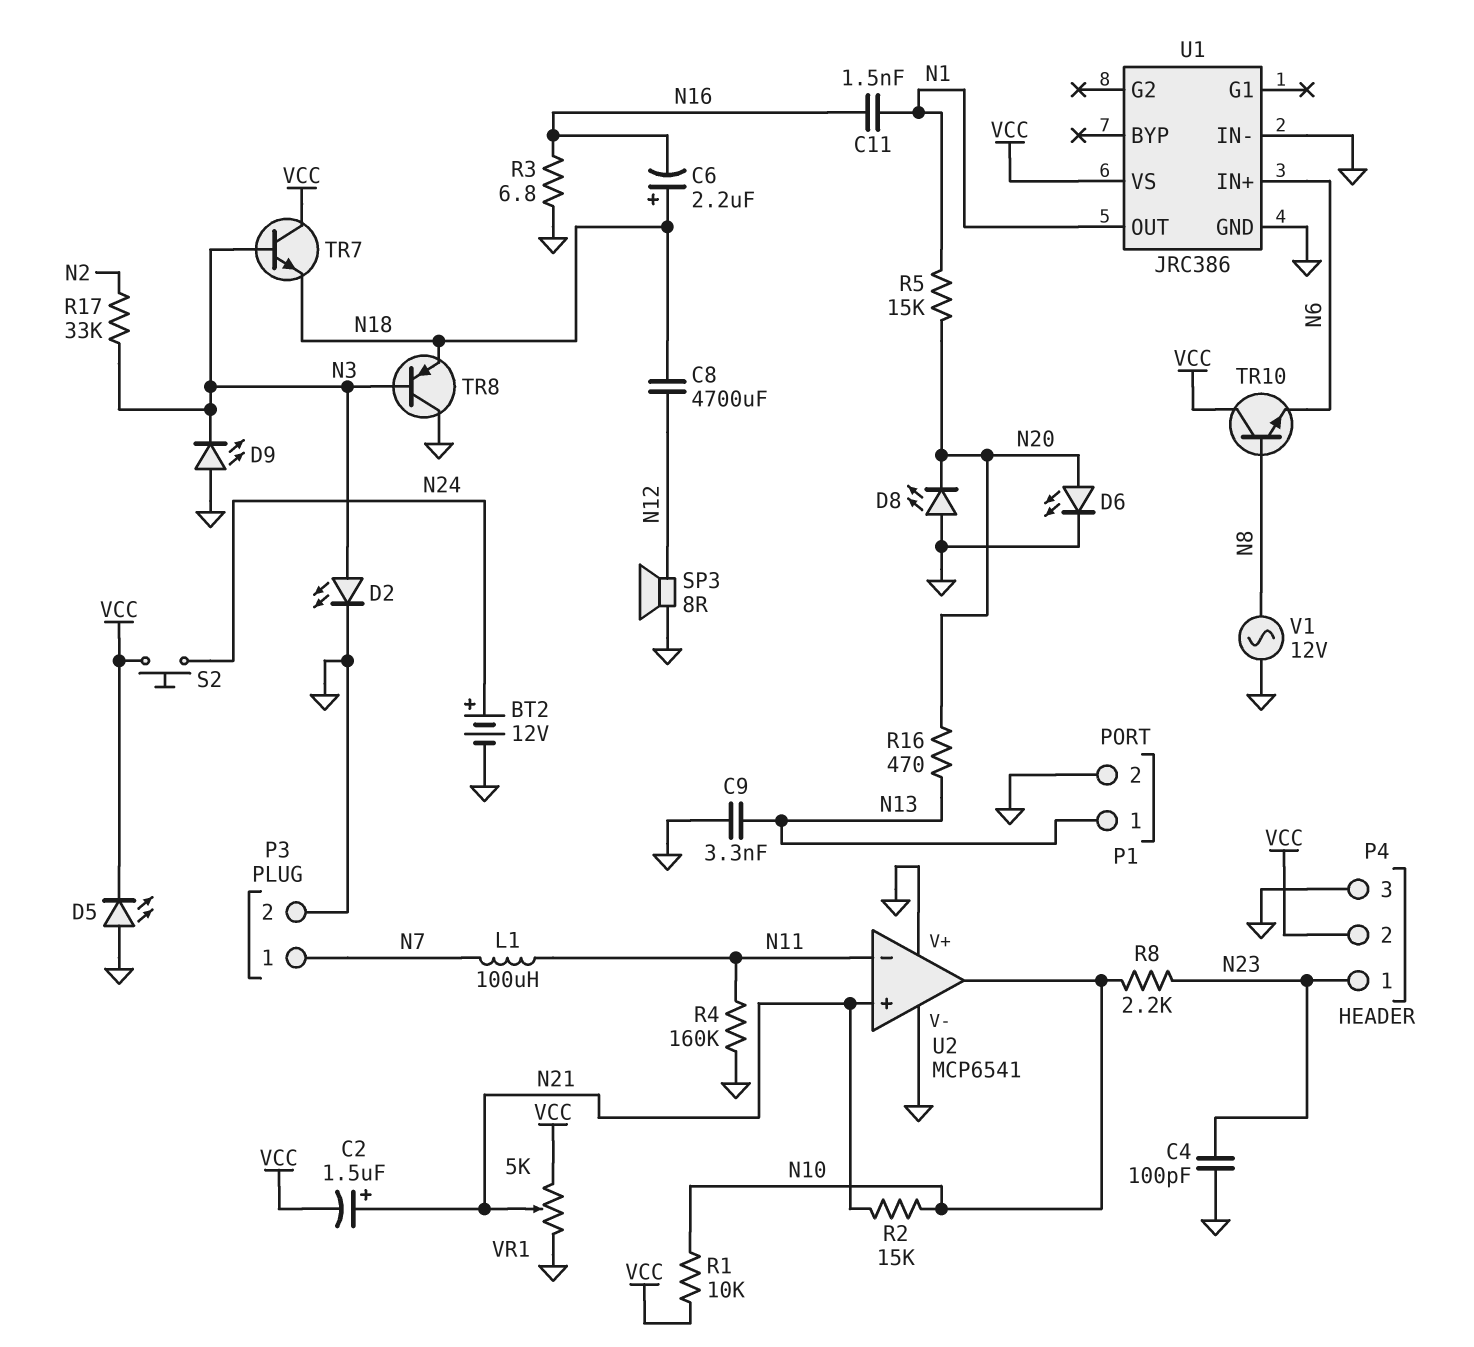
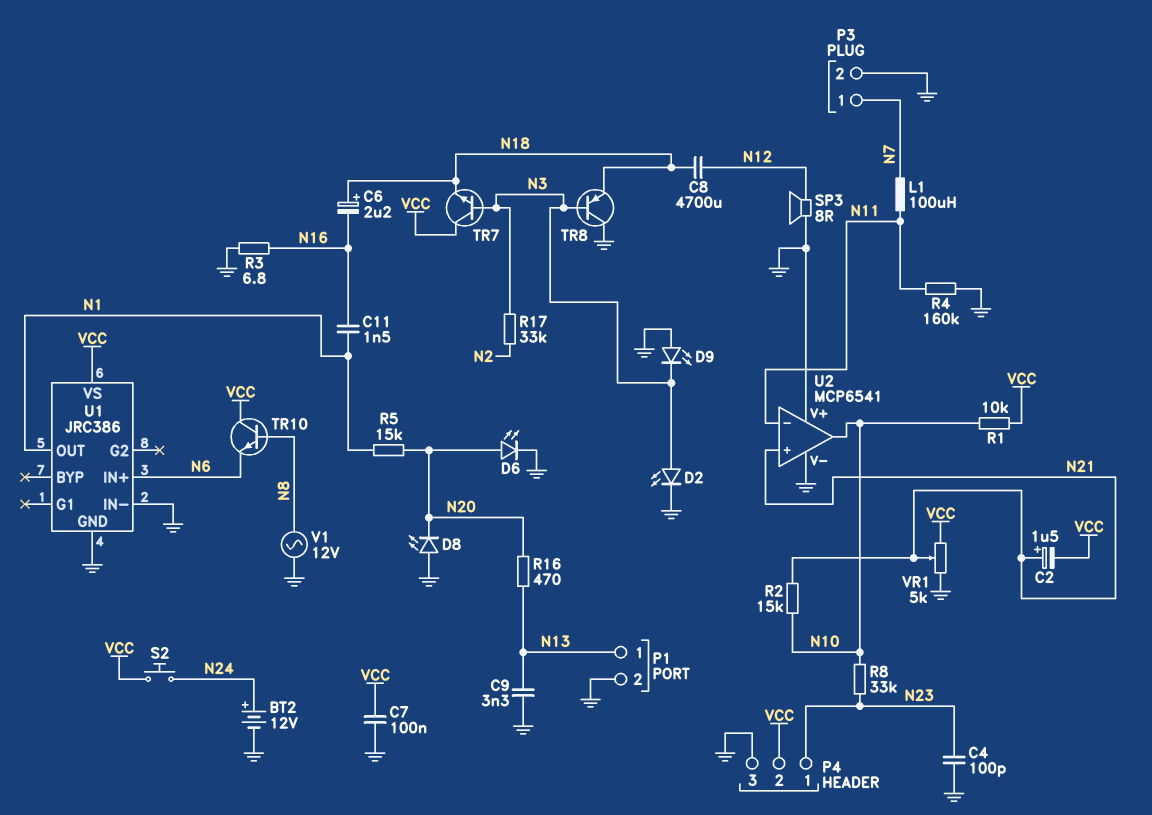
C7: none -> 100nF (GND, VCC)
D5: LED (A GND, K VCC) -> none
R8: 2.2k (N10, N23) -> 33k (N10, N23)

